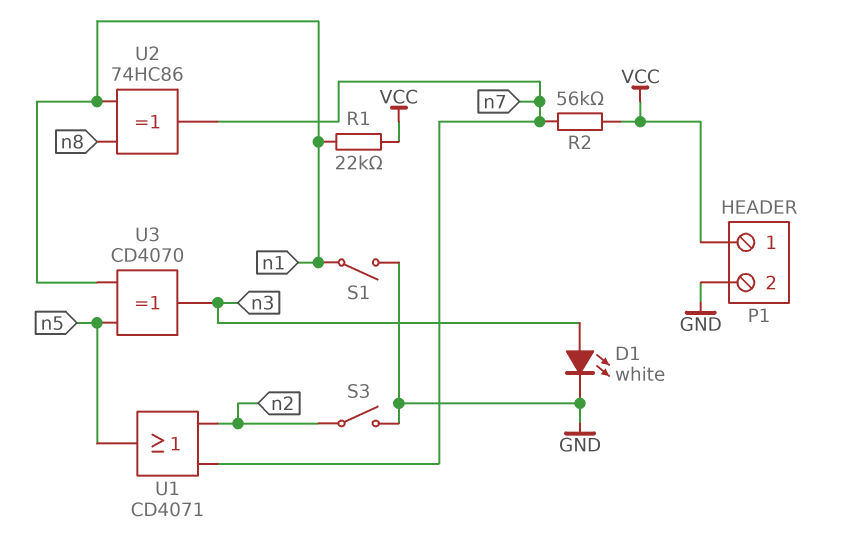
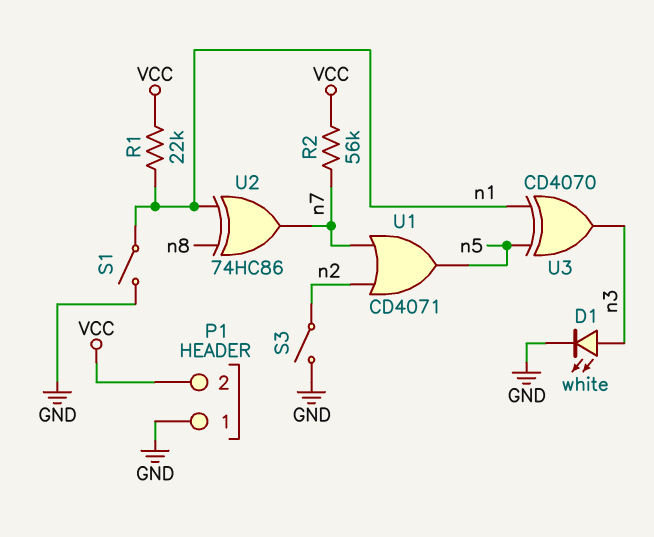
P1 pin 1: VCC -> GND
P1 pin 2: GND -> VCC

